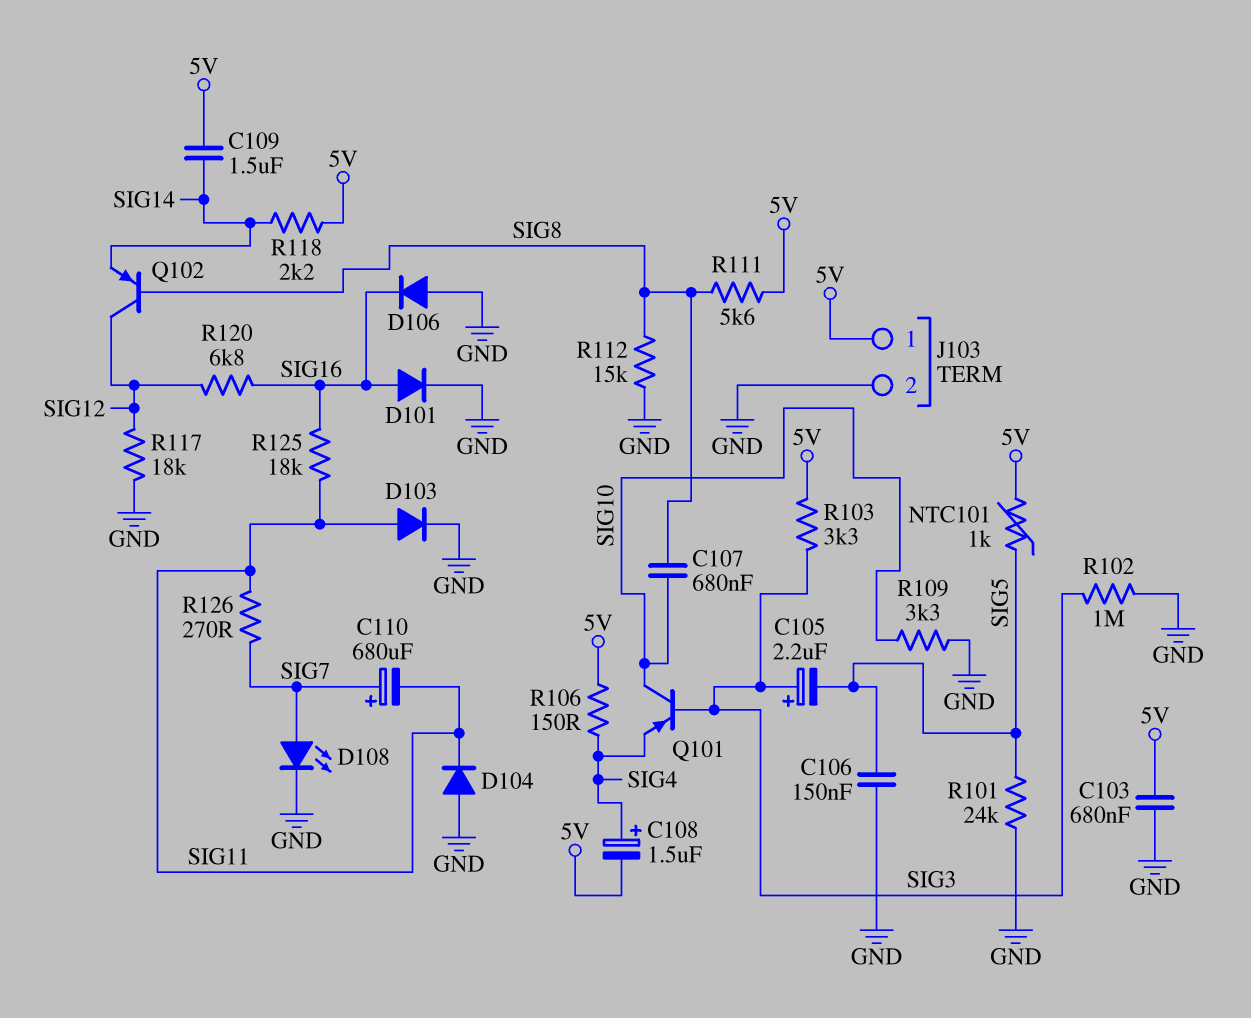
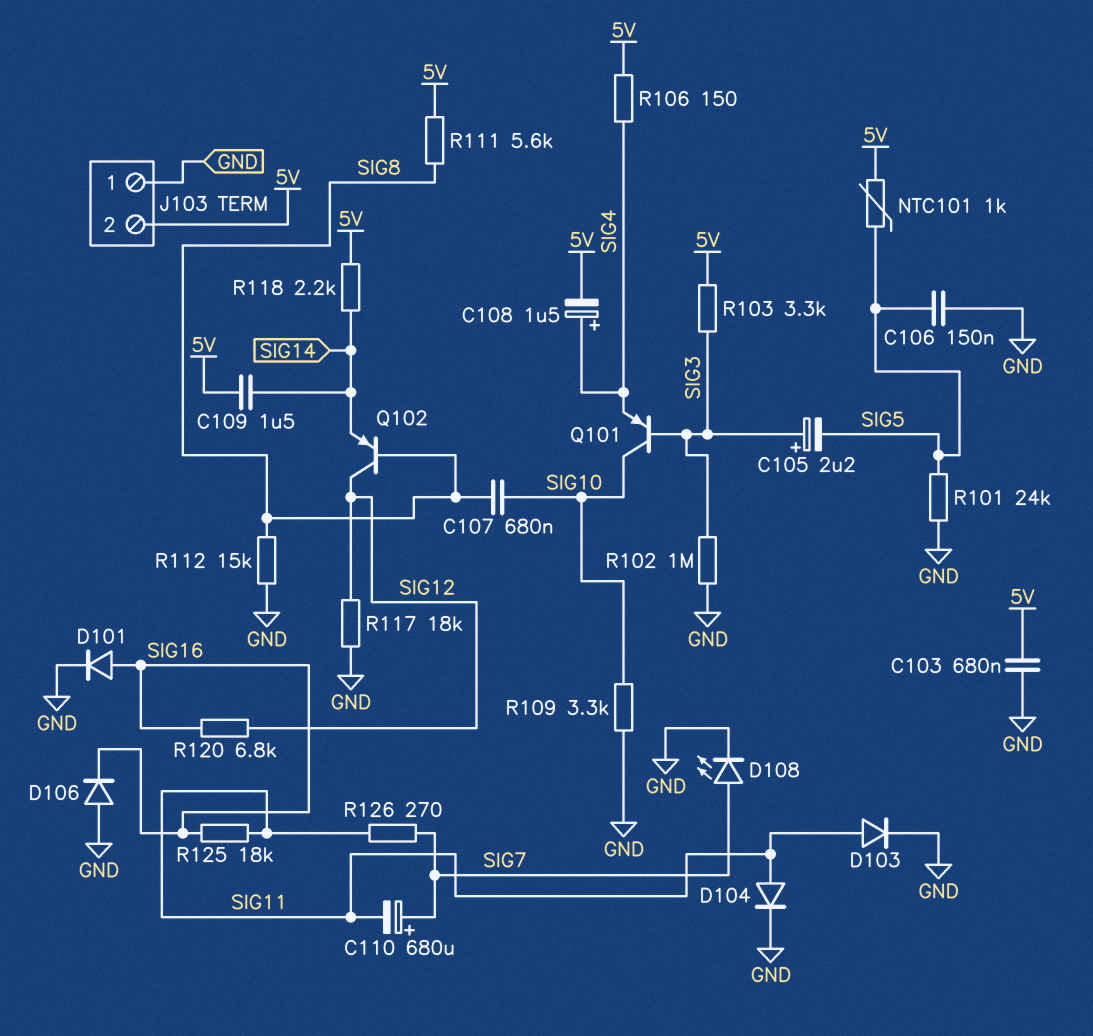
D104: diode (A GND, K SIG11) -> diode (A SIG11, K GND)
J103 pin 1: 5V -> GND
J103 pin 2: GND -> 5V

